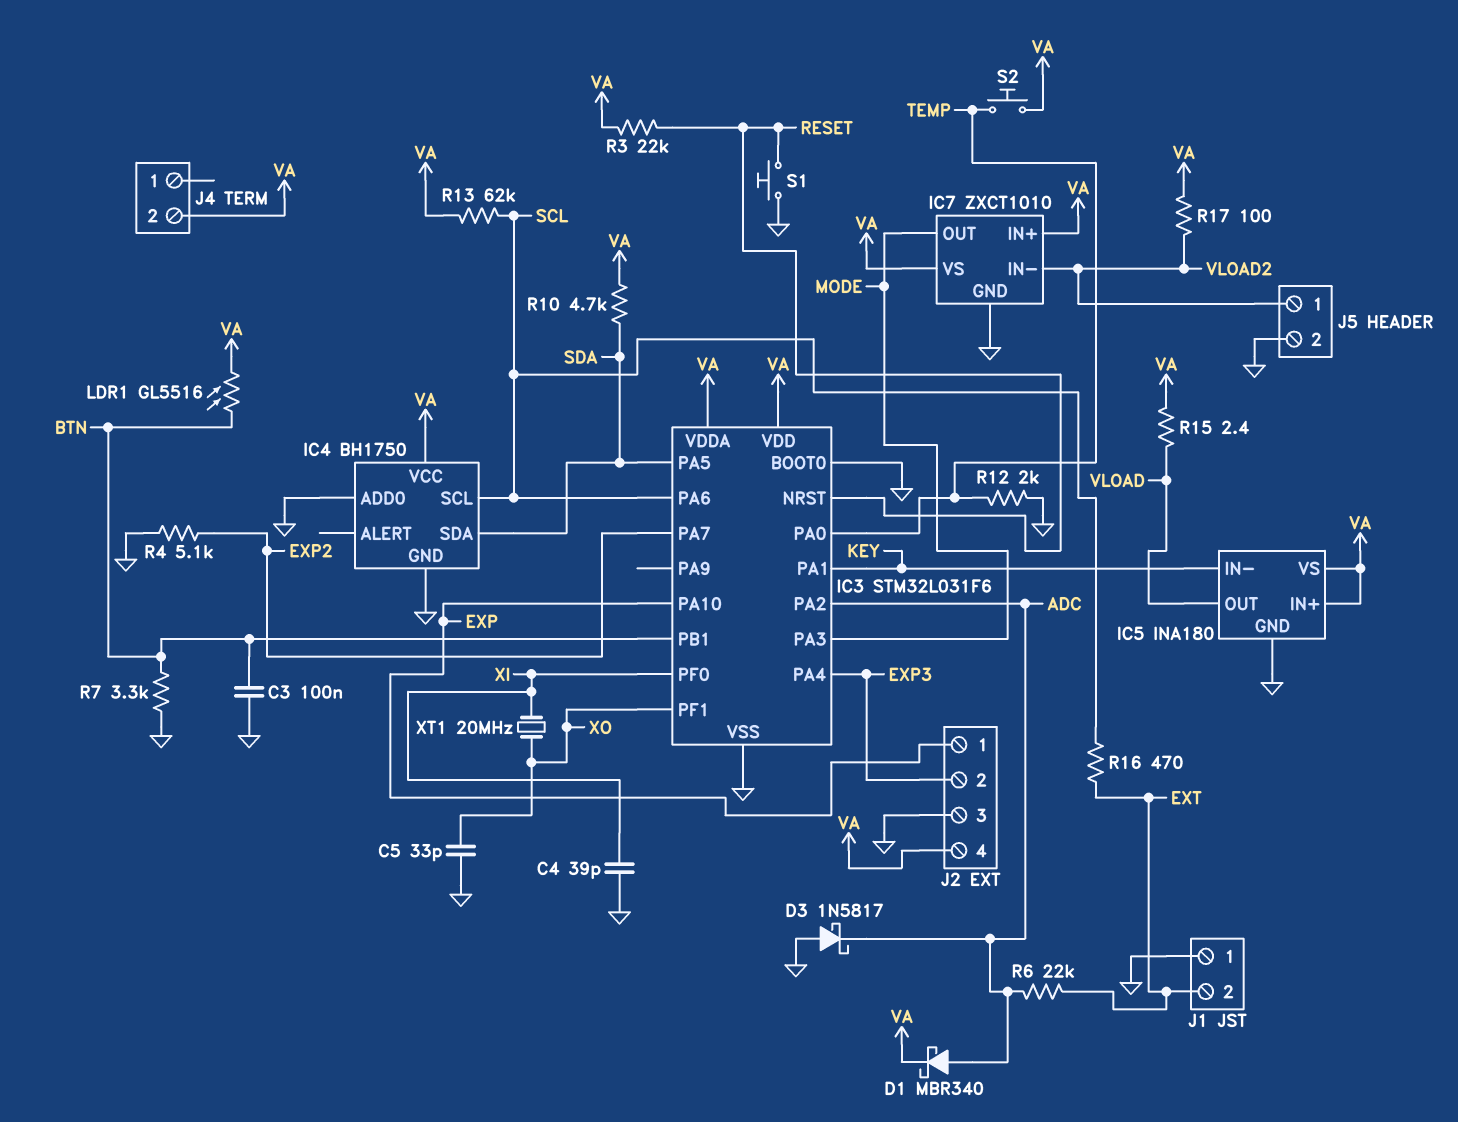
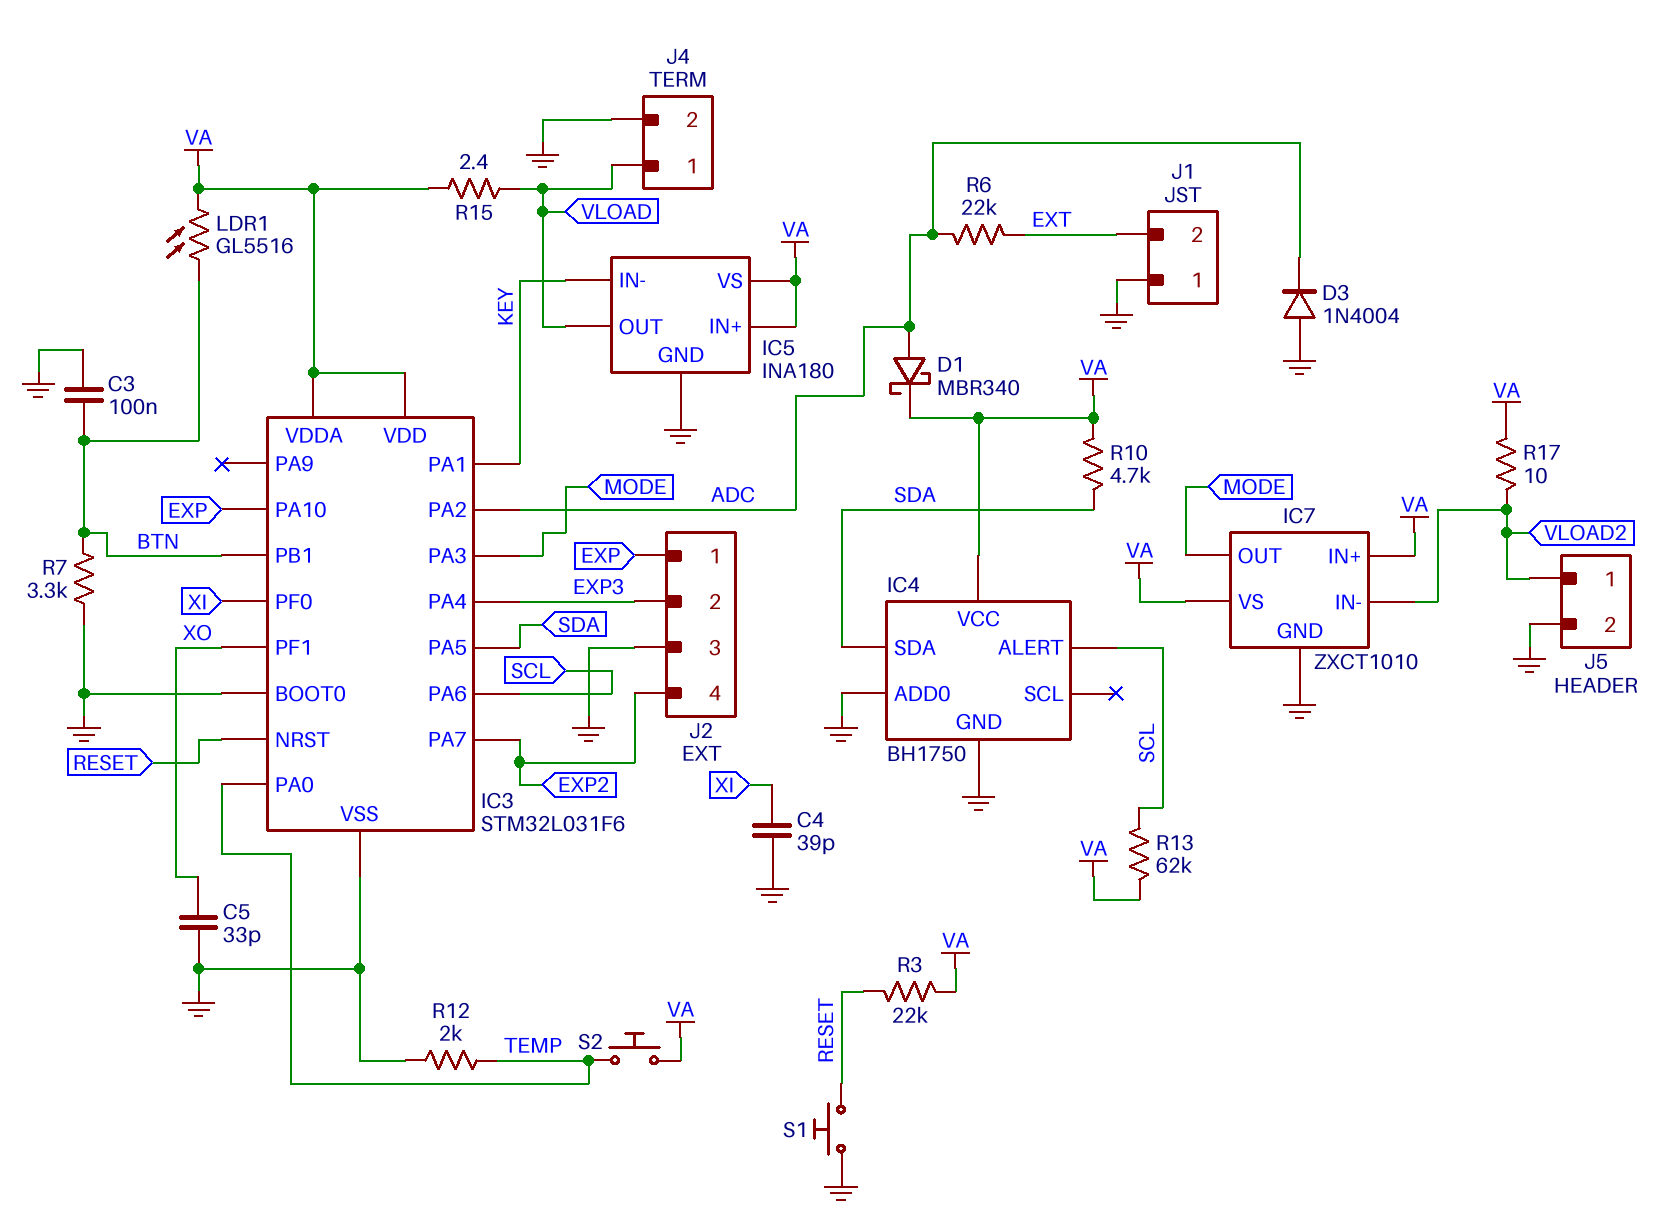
D3: schottky 1N5817 (A GND, K ADC) -> diode 1N4004 (A GND, K ADC)
IC4 pin ALERT: none -> SCL
IC4 pin SCL: SCL -> none
J2 pin 4: VA -> EXP2
J4 pin 1: none -> VLOAD
J4 pin 2: VA -> GND
R4: 5.1k (EXP2, GND) -> none
R16: 470 (EXT, SCL) -> none
R17: 100 (VA, VLOAD2) -> 10 (VA, VLOAD2)
XT1: 20MHz (XI, XO) -> none

